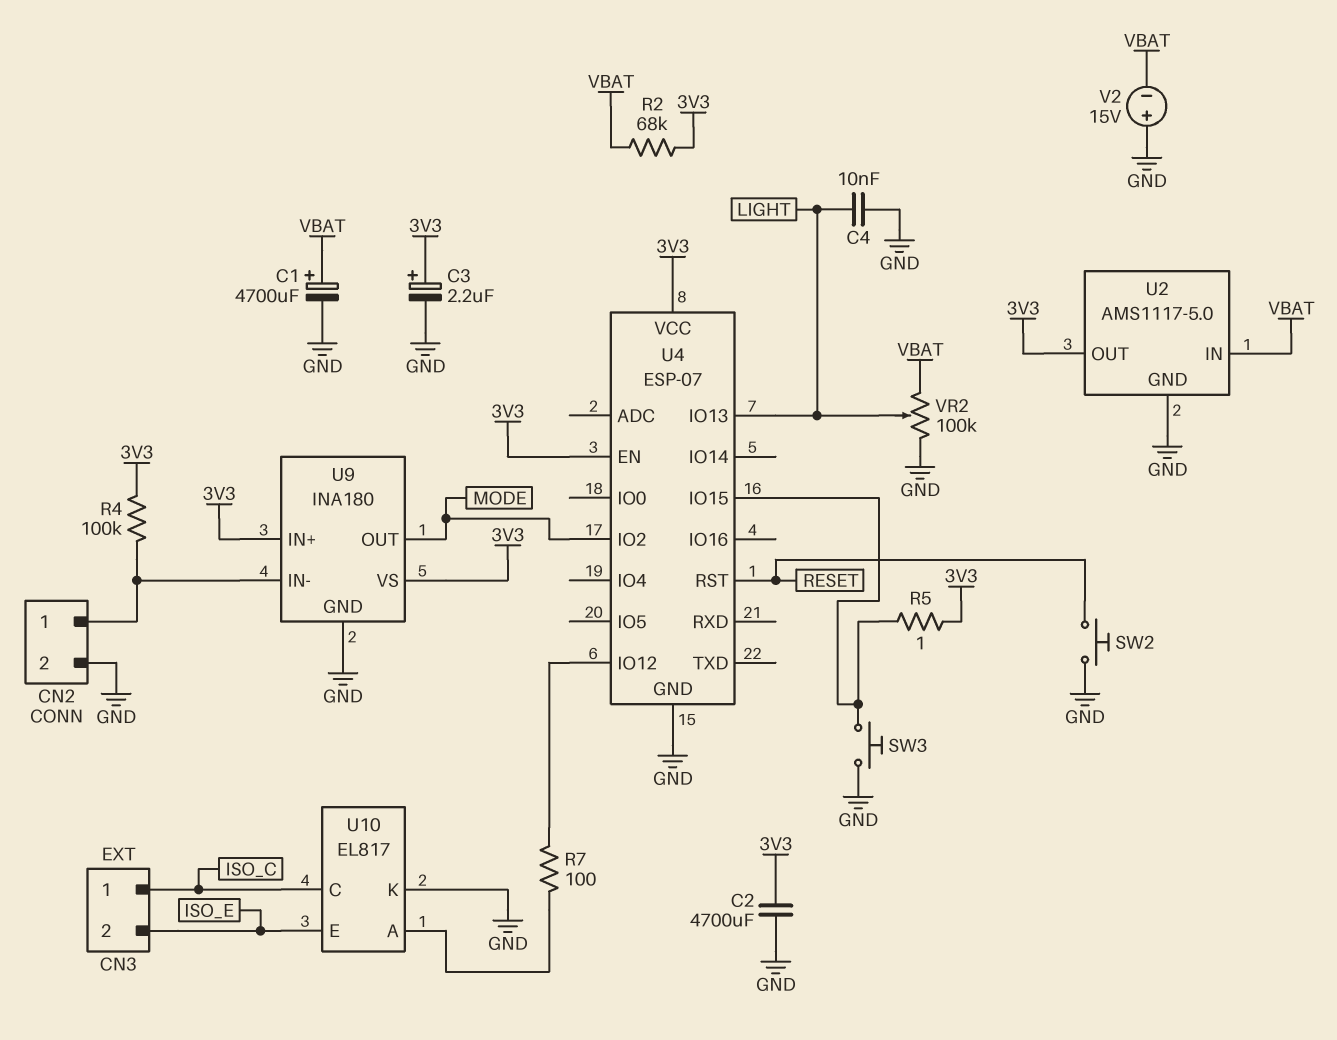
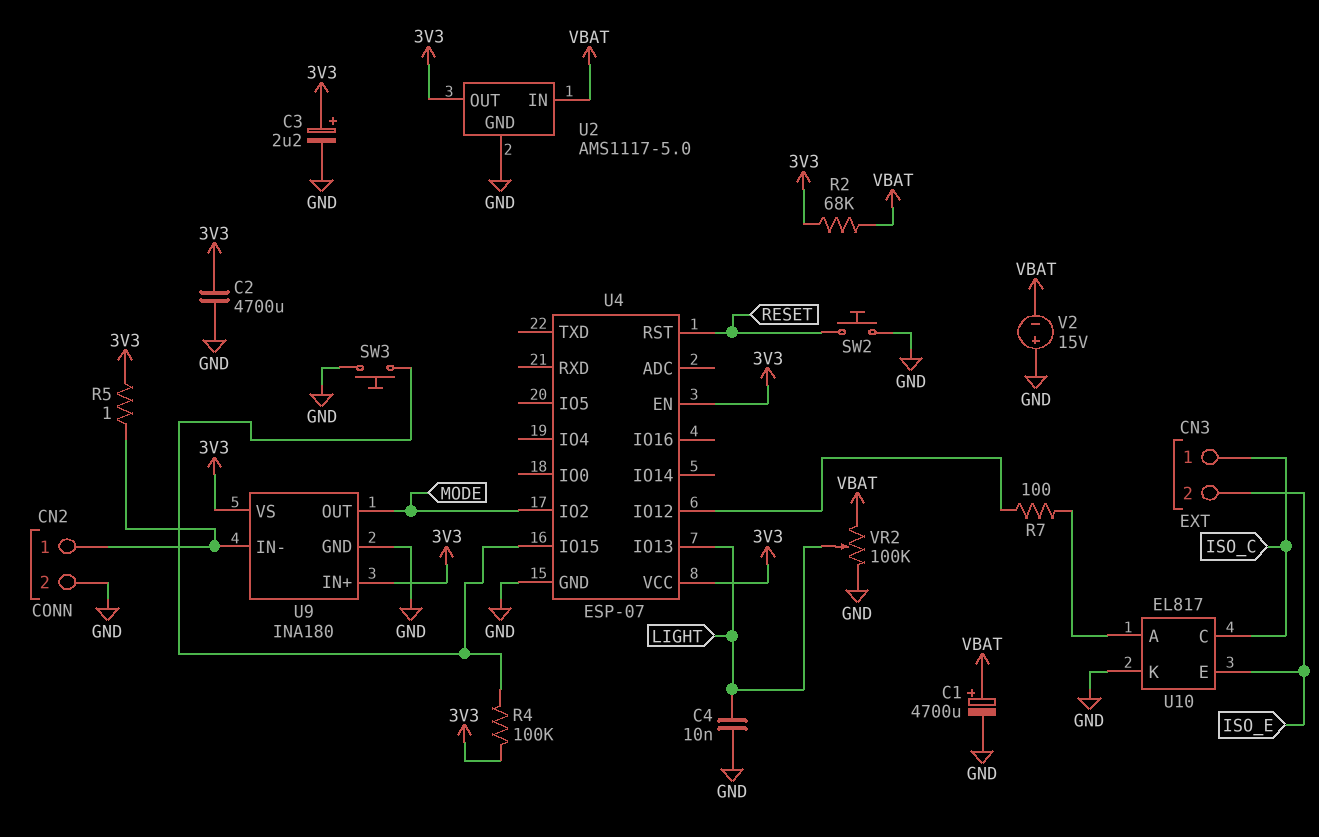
R4: 100k (3V3, CN2/1) -> 100k (3V3, U4/IO15)
R5: 1 (3V3, U4/IO15) -> 1 (3V3, CN2/1)

